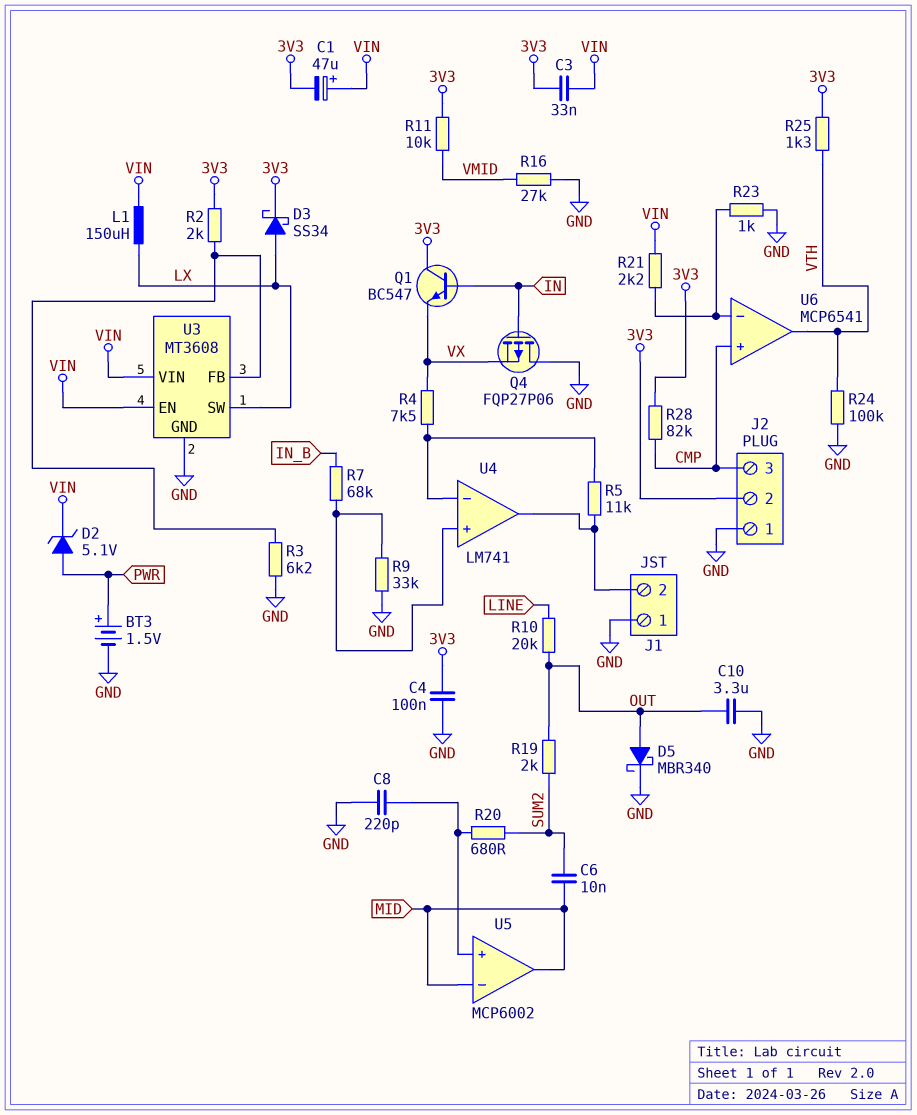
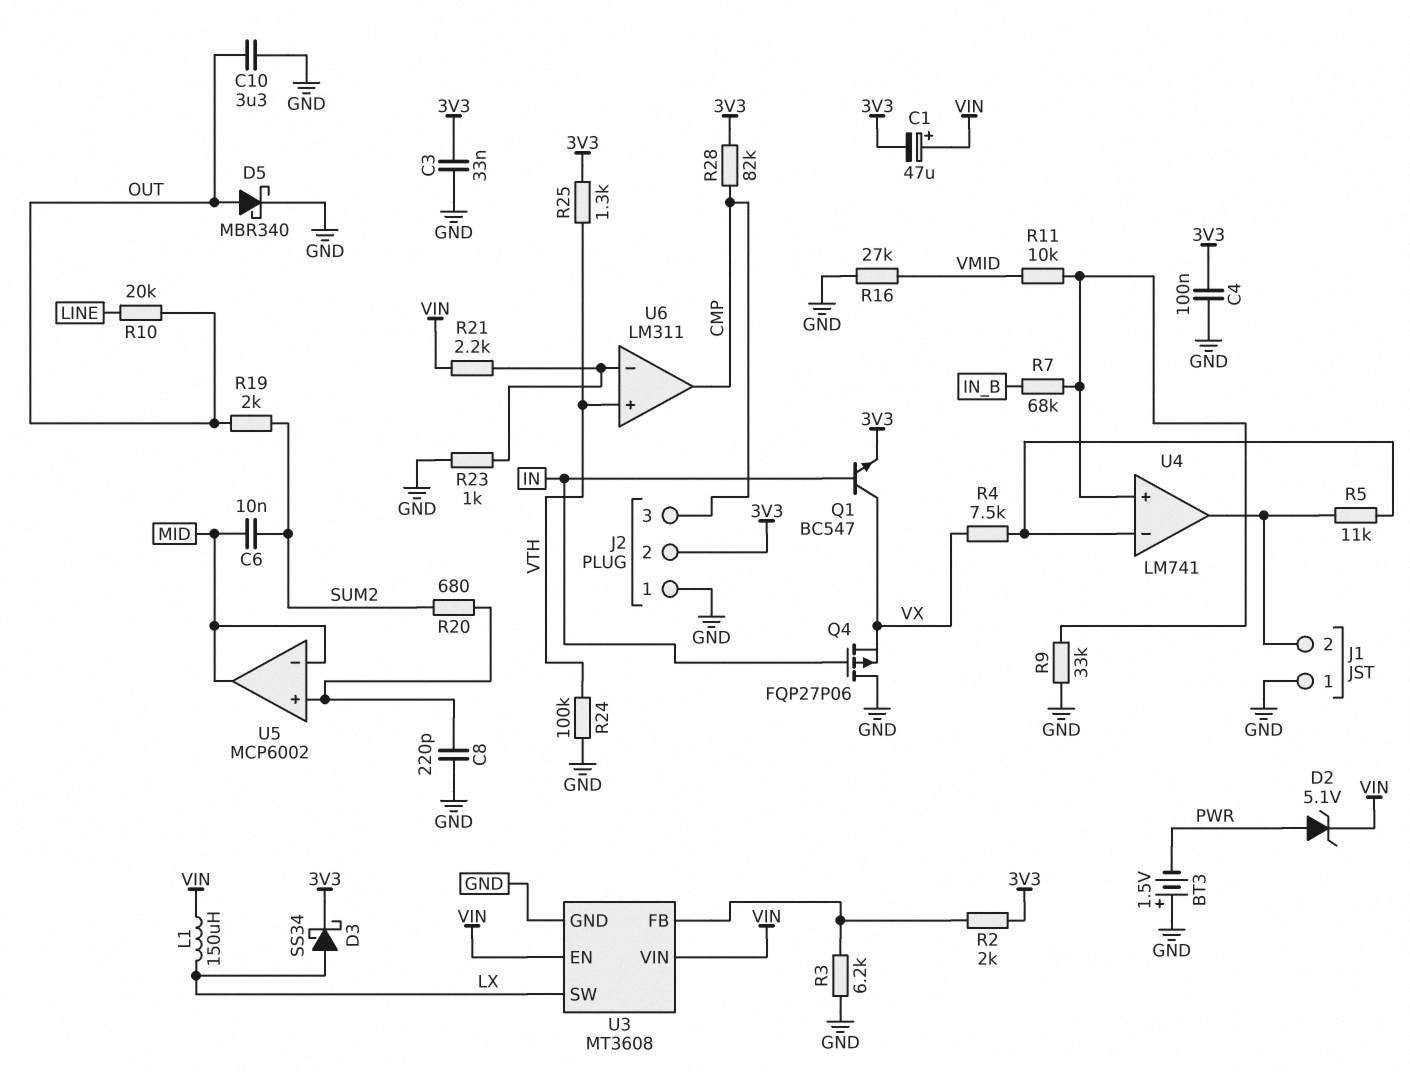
BT3: 1.5V (plus PWR, minus GND) -> 1.5V (plus GND, minus PWR)
C3: 33nF (3V3, VIN) -> 33nF (3V3, GND)
Q1: NPN BC547 (B IN, C 3V3, E VX) -> NPN BC547 (B IN, C VX, E 3V3)
R11: 10k (3V3, VMID) -> 10k (U4/in+, VMID)
U6: MCP6541 -> LM311
U6 pin in+: CMP -> VTH
U6 pin out: VTH -> CMP

